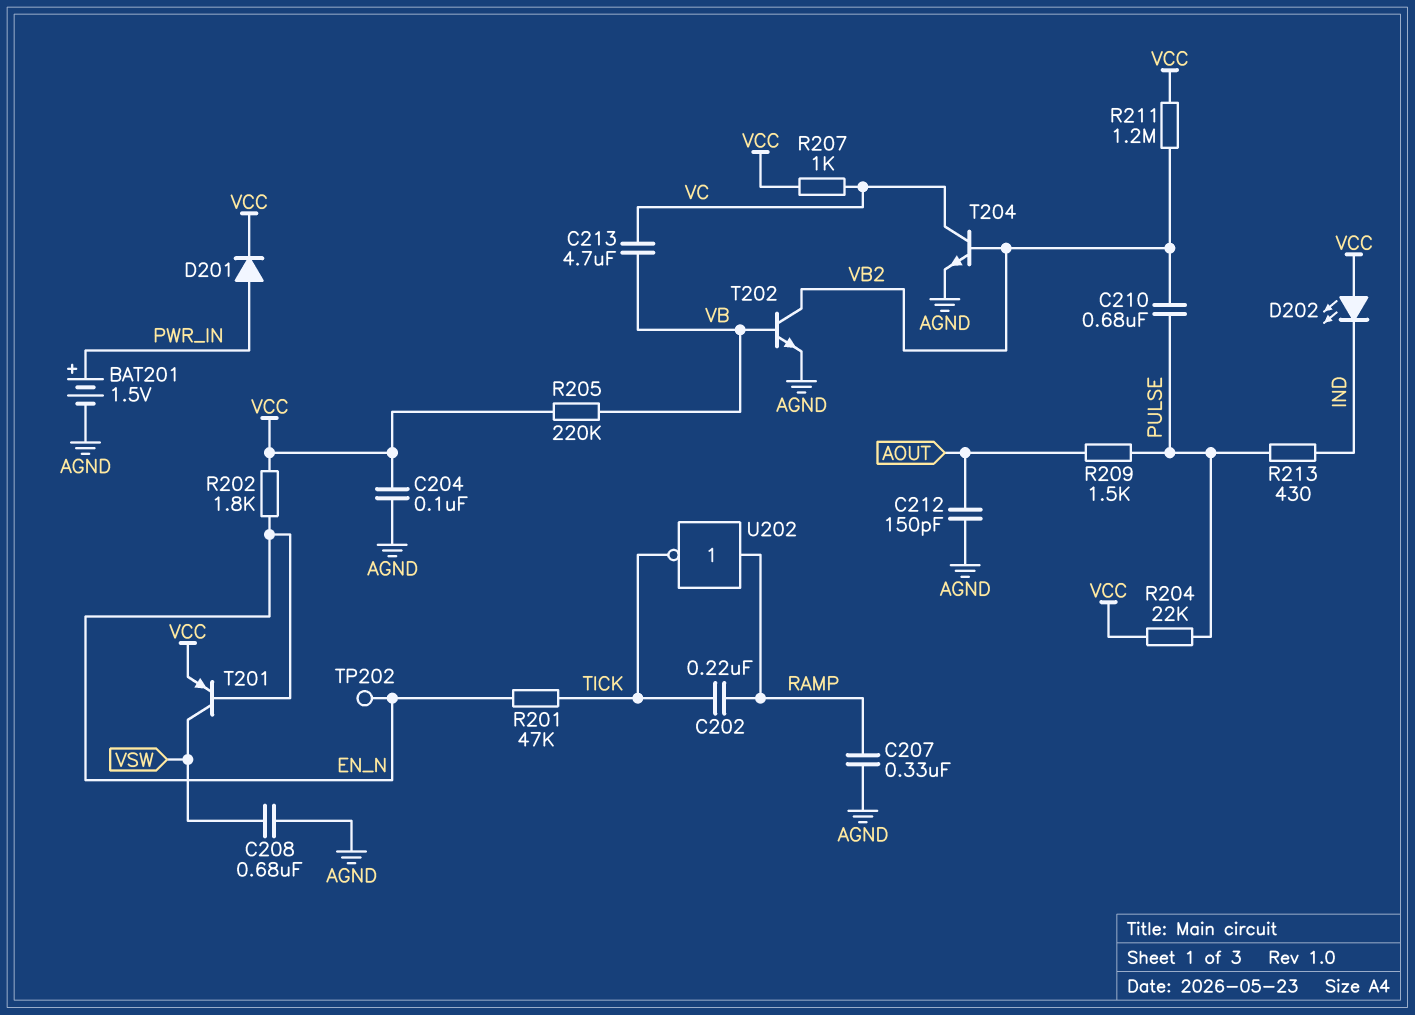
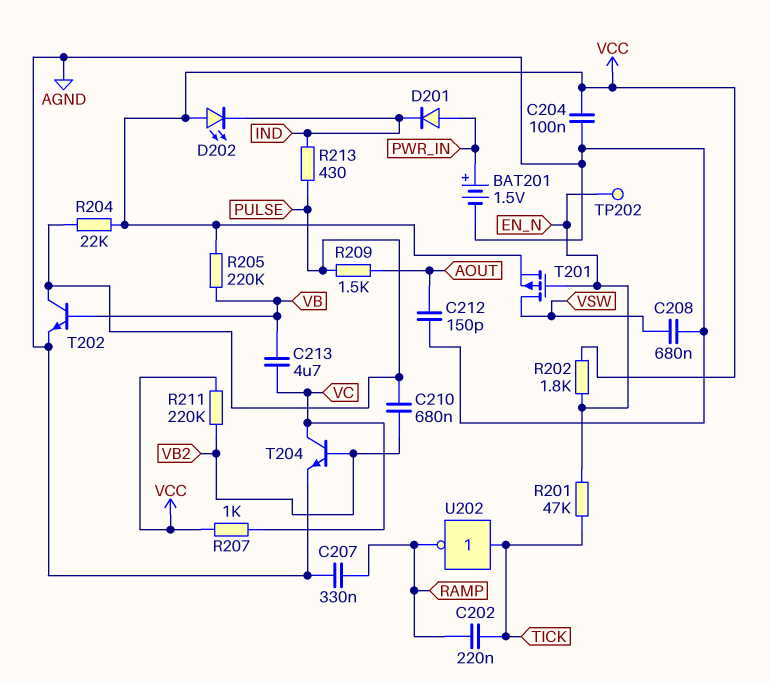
D201: diode (A PWR_IN, K VCC) -> diode (A PWR_IN, K IND)
R211: 1.2M (VB2, VCC) -> 220k (VB2, VCC)
T201: PNP (B EN_N, C VSW, E VCC) -> PMOS (G EN_N, D VSW, S VCC)
T202: NPN (B VB, C VB2, E AGND) -> NPN (B VB, C PULSE, E AGND)
U202: NOT (in RAMP, out TICK) -> NOT (in TICK, out RAMP)

